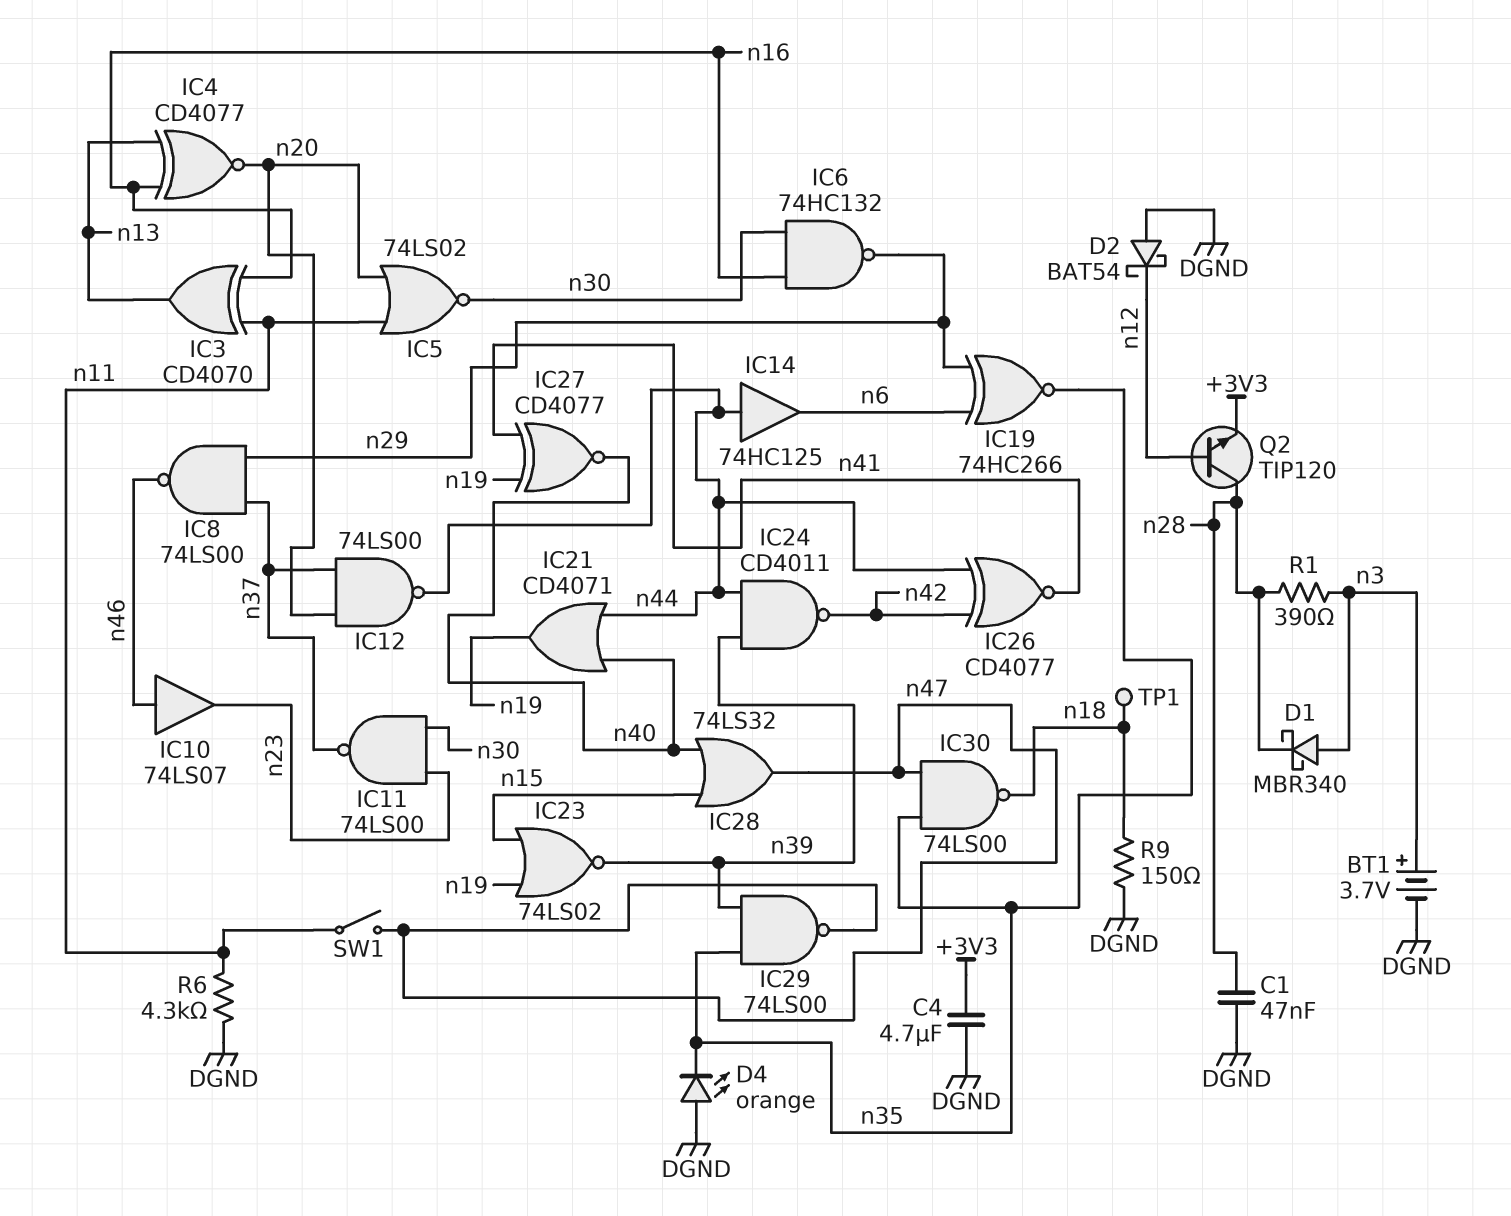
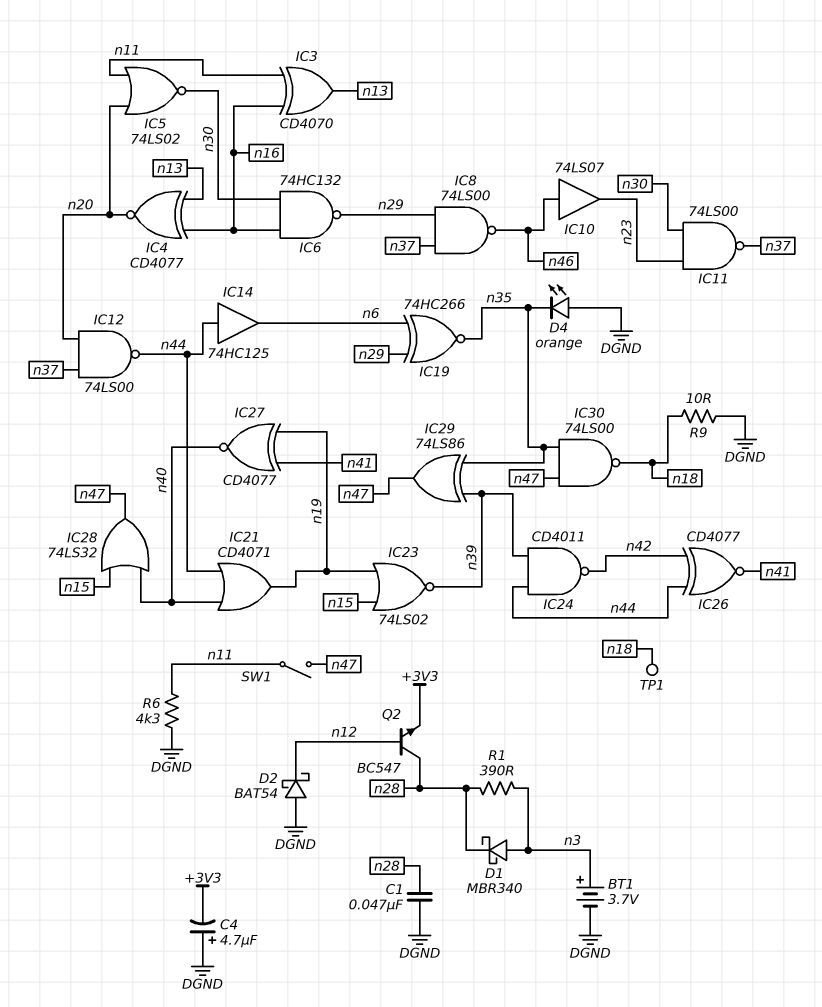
C4: 4.7uF (+3V3, DGND) -> 4.7uF (plus DGND, minus +3V3)
IC29: NAND 74LS00 (in n35, in n39, out n47) -> XOR 74LS86 (in n35, in n39, out n47)
Q2: NPN TIP120 (B n12, C n28, E +3V3) -> NPN BC547 (B n12, C n28, E +3V3)
R9: 150 (DGND, n18) -> 10 (DGND, n18)

